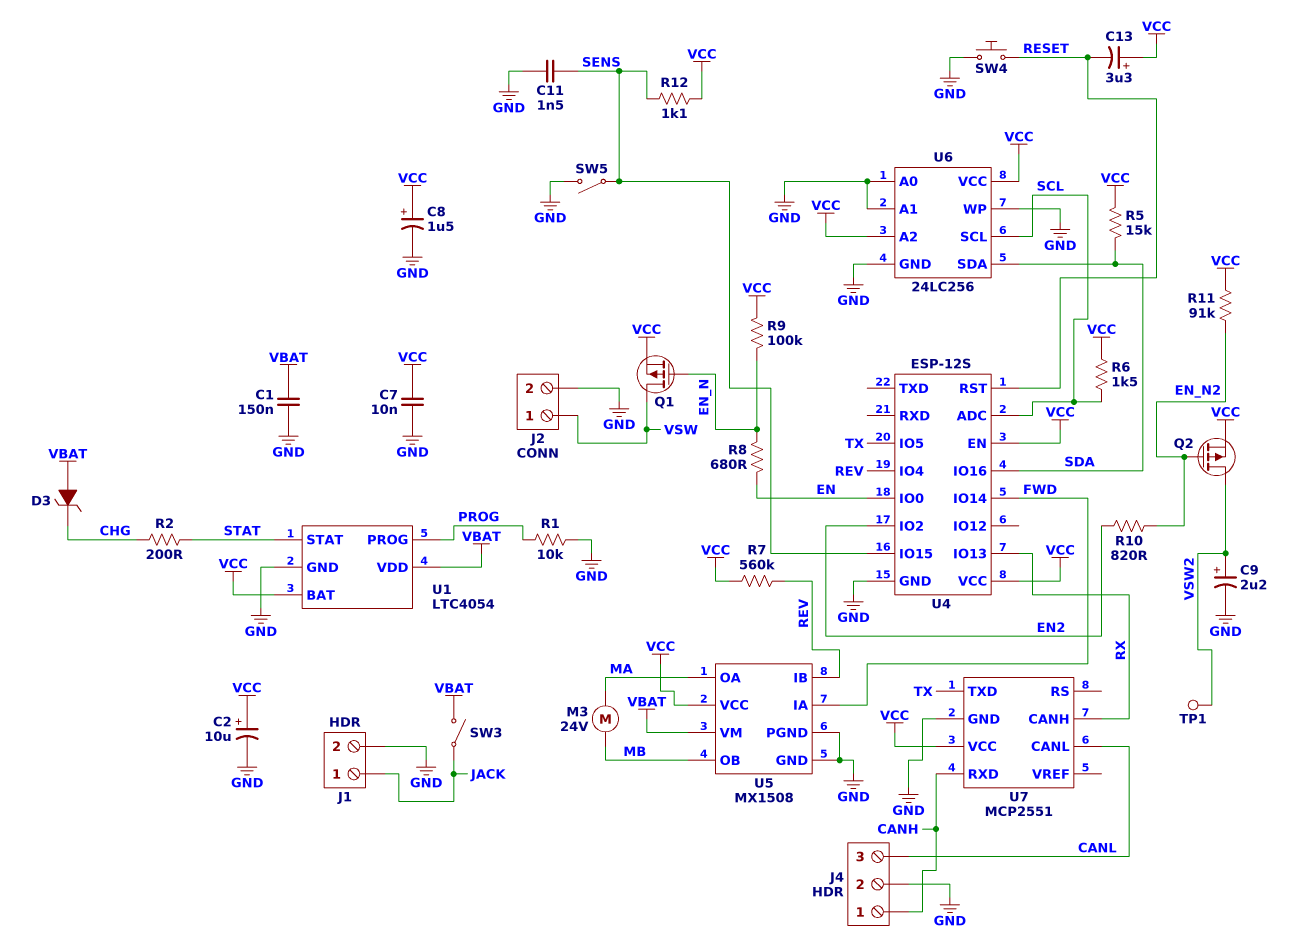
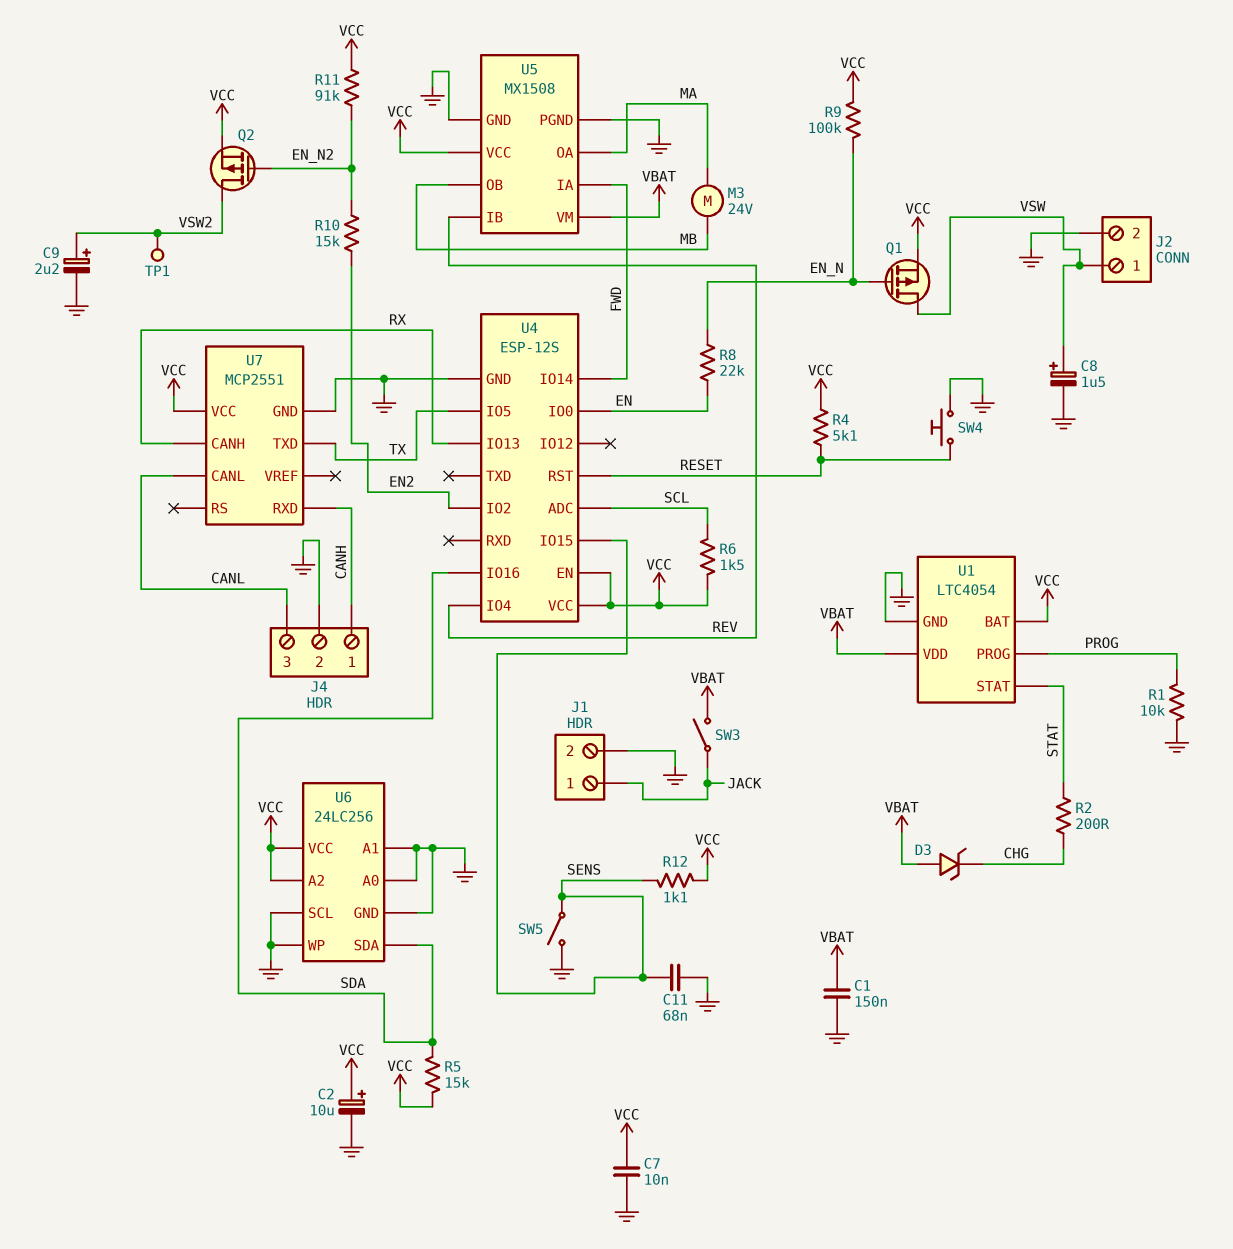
C8: 1.5uF (plus VCC, minus GND) -> 1.5uF (plus VSW, minus GND)
C11: 1.5nF (GND, SENS) -> 68nF (GND, SENS)
C13: 3.3uF (plus VCC, minus RESET) -> none
R4: none -> 5.1k (RESET, VCC)
R7: 560k (REV, VCC) -> none
R8: 680 (EN, EN_N) -> 22k (EN, EN_N)
R10: 820 (EN2, EN_N2) -> 15k (EN2, EN_N2)
U6 pin SCL: SCL -> GND

